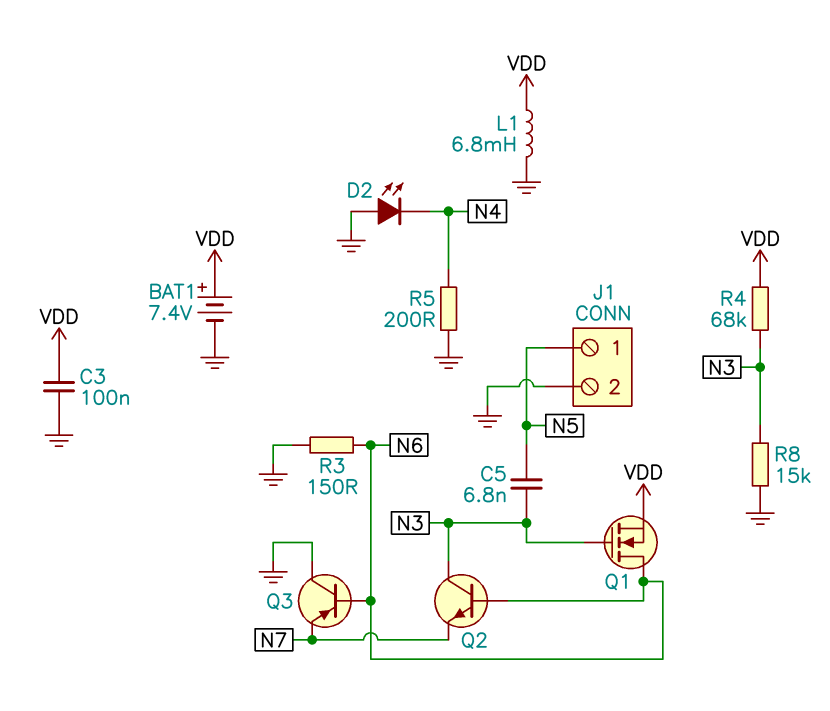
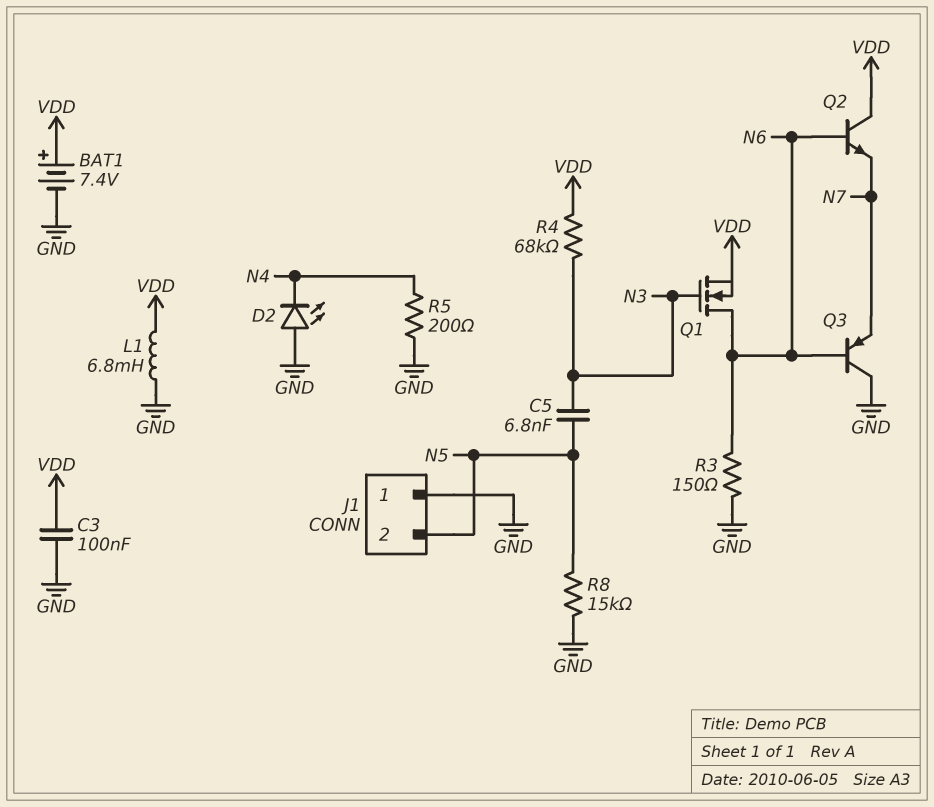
J1 pin 1: N5 -> GND
J1 pin 2: GND -> N5
Q2: NPN (B N6, C N3, E N7) -> NPN (B N6, C VDD, E N7)
R8: 15k (GND, N3) -> 15k (GND, N5)

